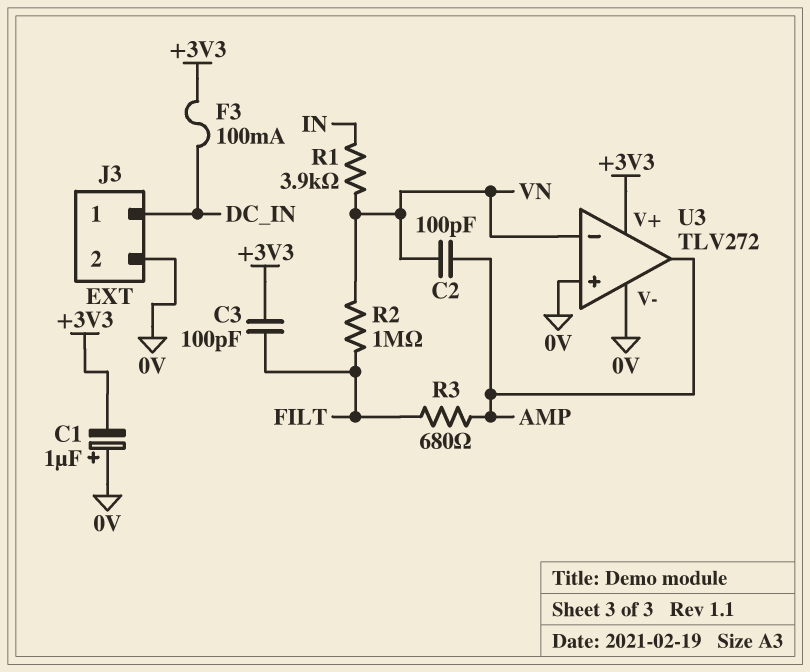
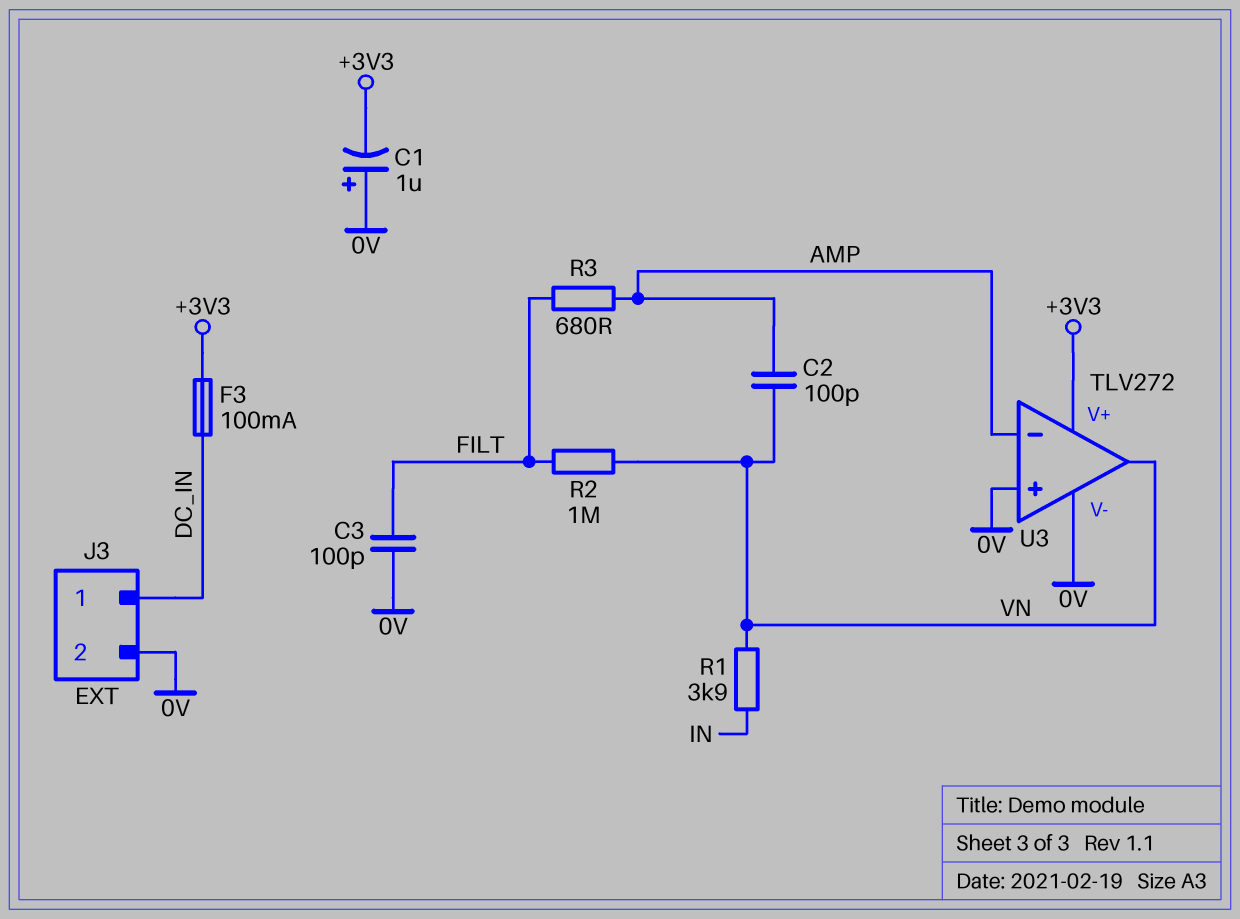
C3: 100pF (+3V3, FILT) -> 100pF (0V, FILT)
U3 pin in-: VN -> AMP
U3 pin out: AMP -> VN

